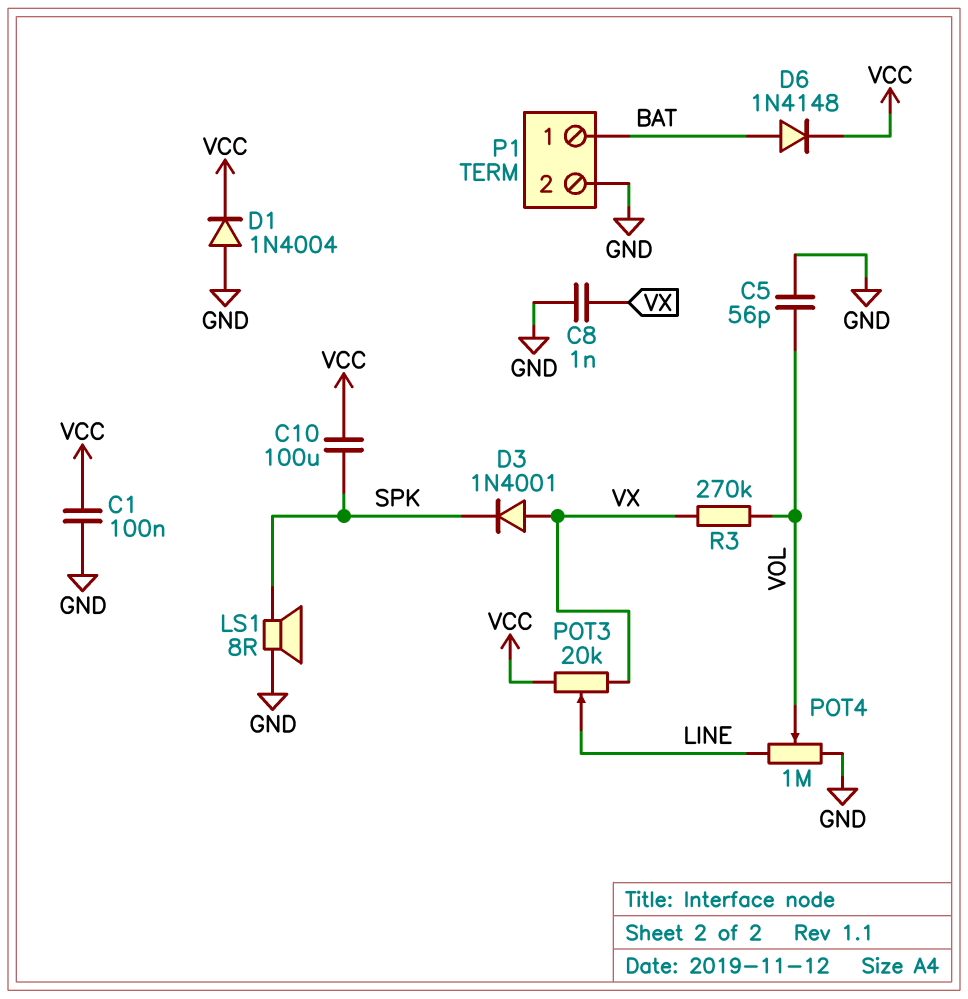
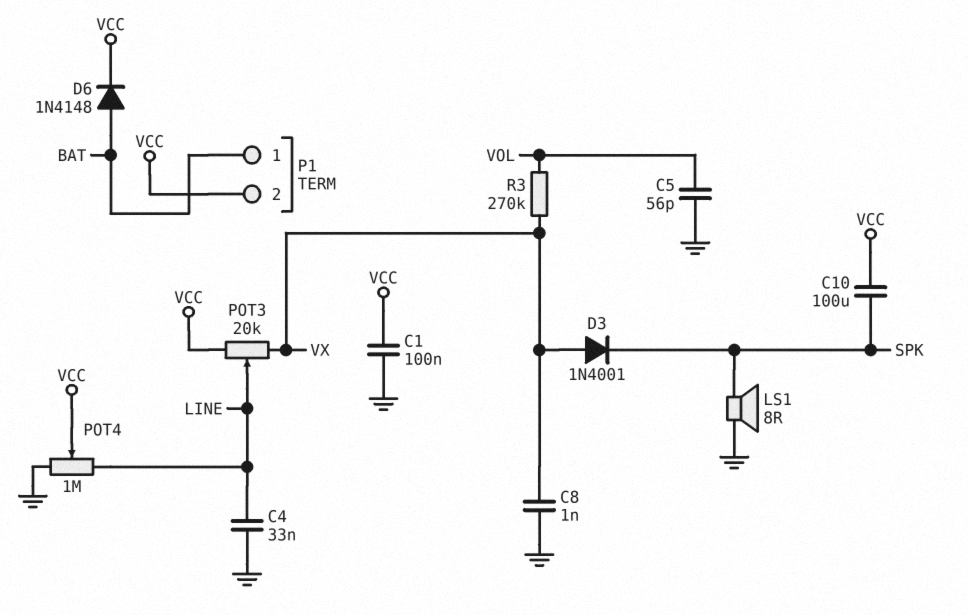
C4: none -> 33nF (GND, LINE)
D1: diode 1N4004 (A GND, K VCC) -> none
P1 pin 2: GND -> VCC
POT4: 1M (GND, LINE, wiper VOL) -> 1M (GND, LINE, wiper VCC)

